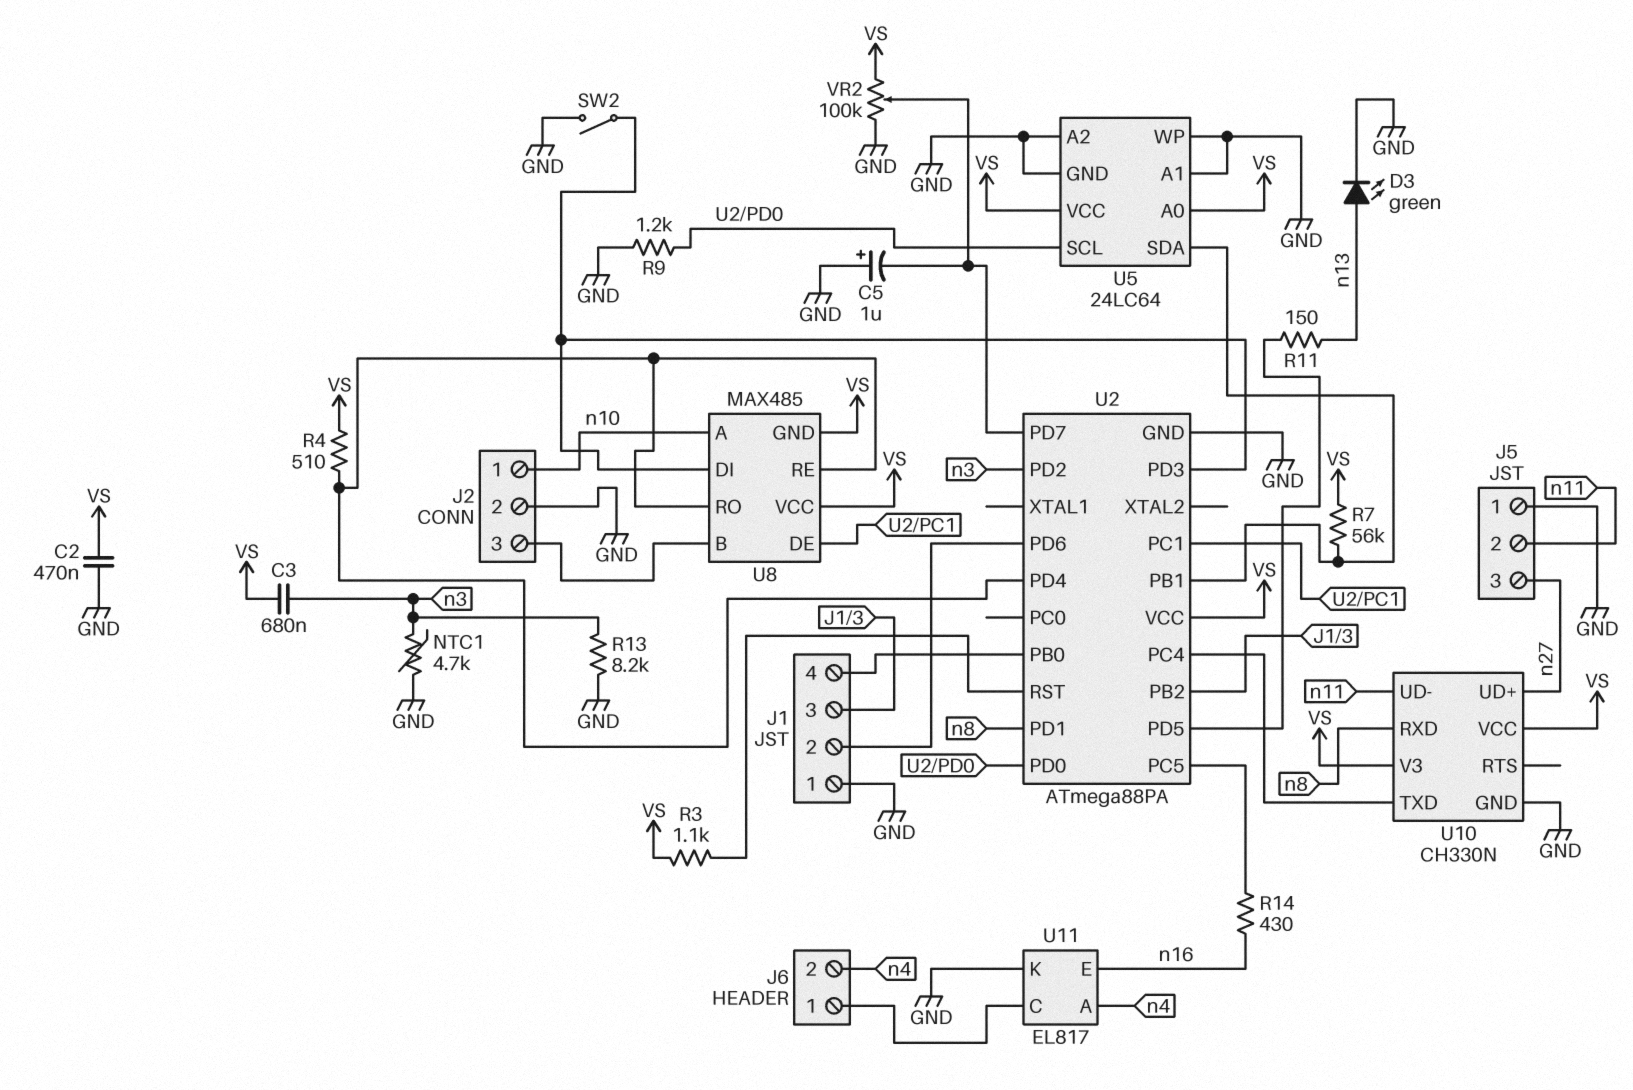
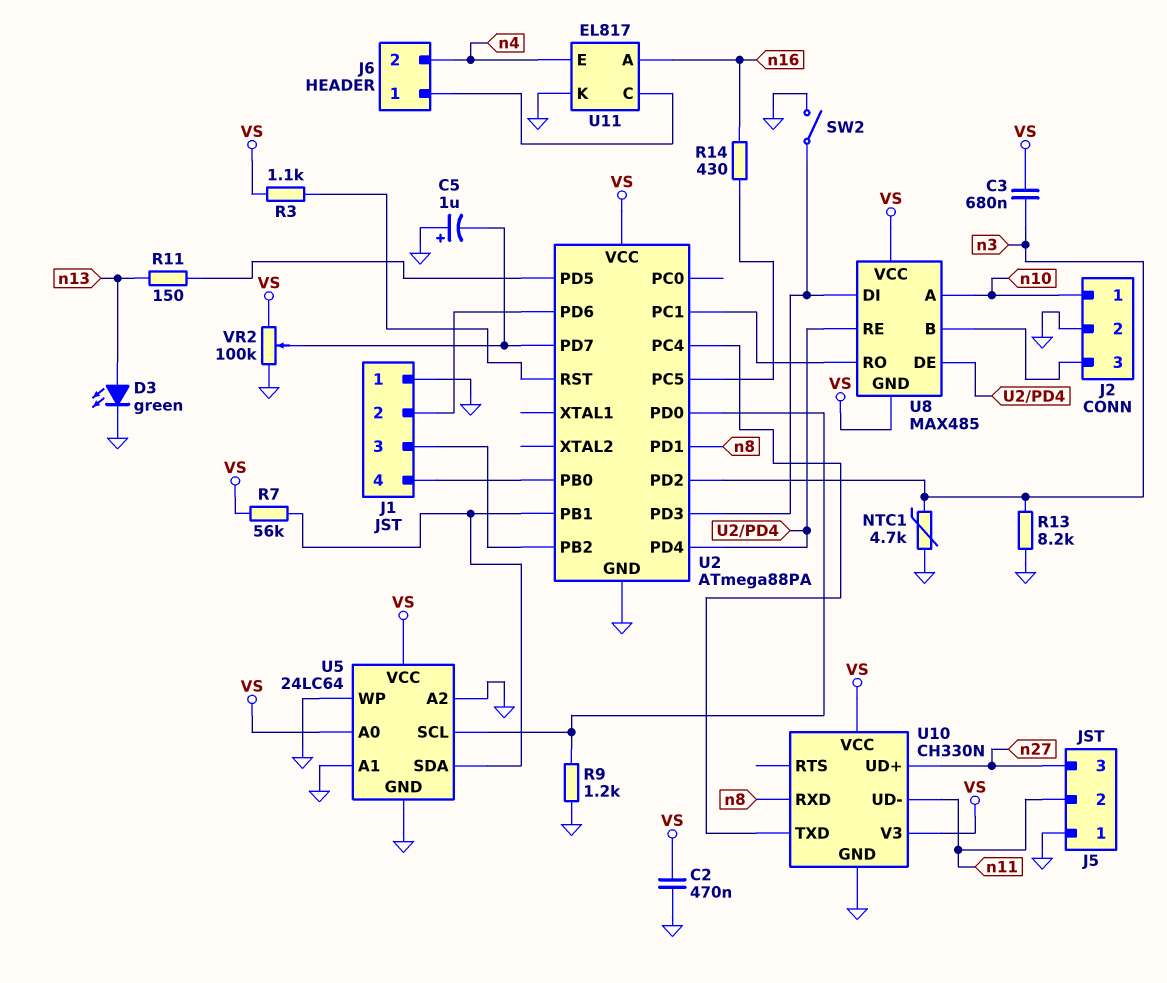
R4: 510 (U2/PD4, VS) -> none
U8 pin DE: U2/PC1 -> U2/PD4
U8 pin RO: U2/PD4 -> U2/PC1
U11 pin A: n4 -> n16
U11 pin E: n16 -> n4

